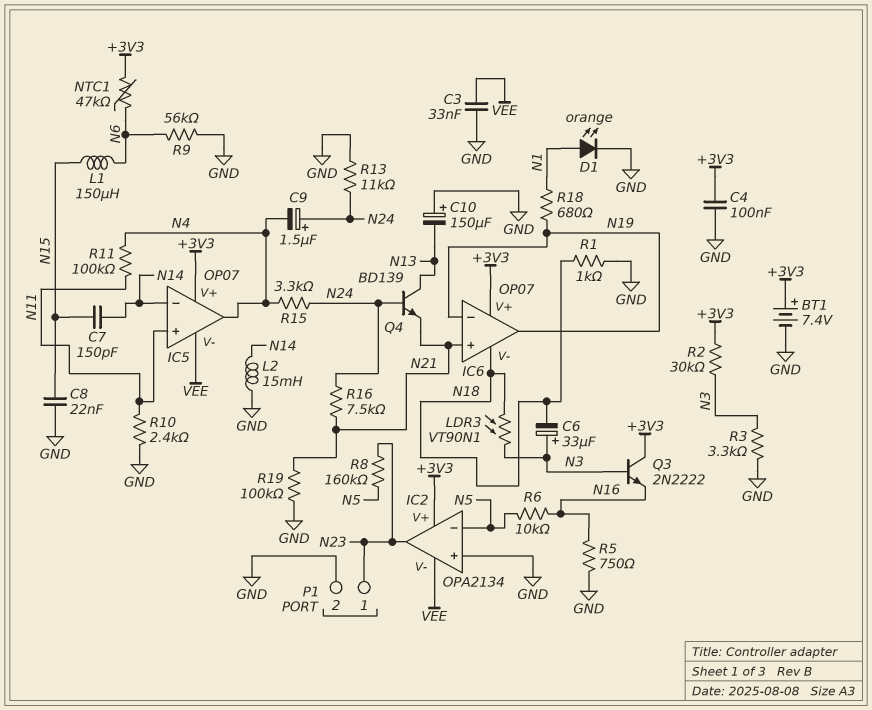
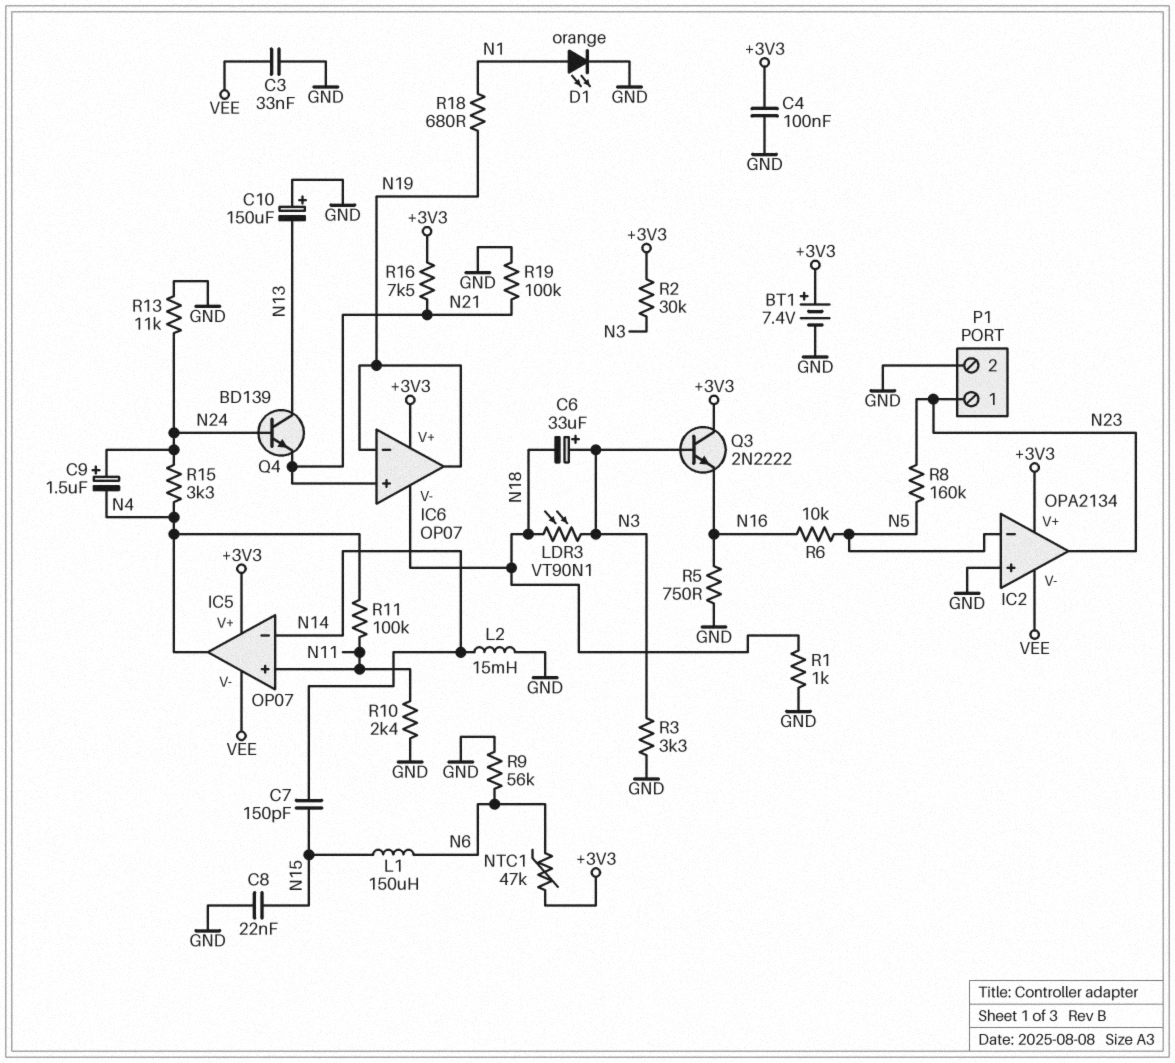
R16: 7.5k (N21, N24) -> 7.5k (+3V3, N21)

